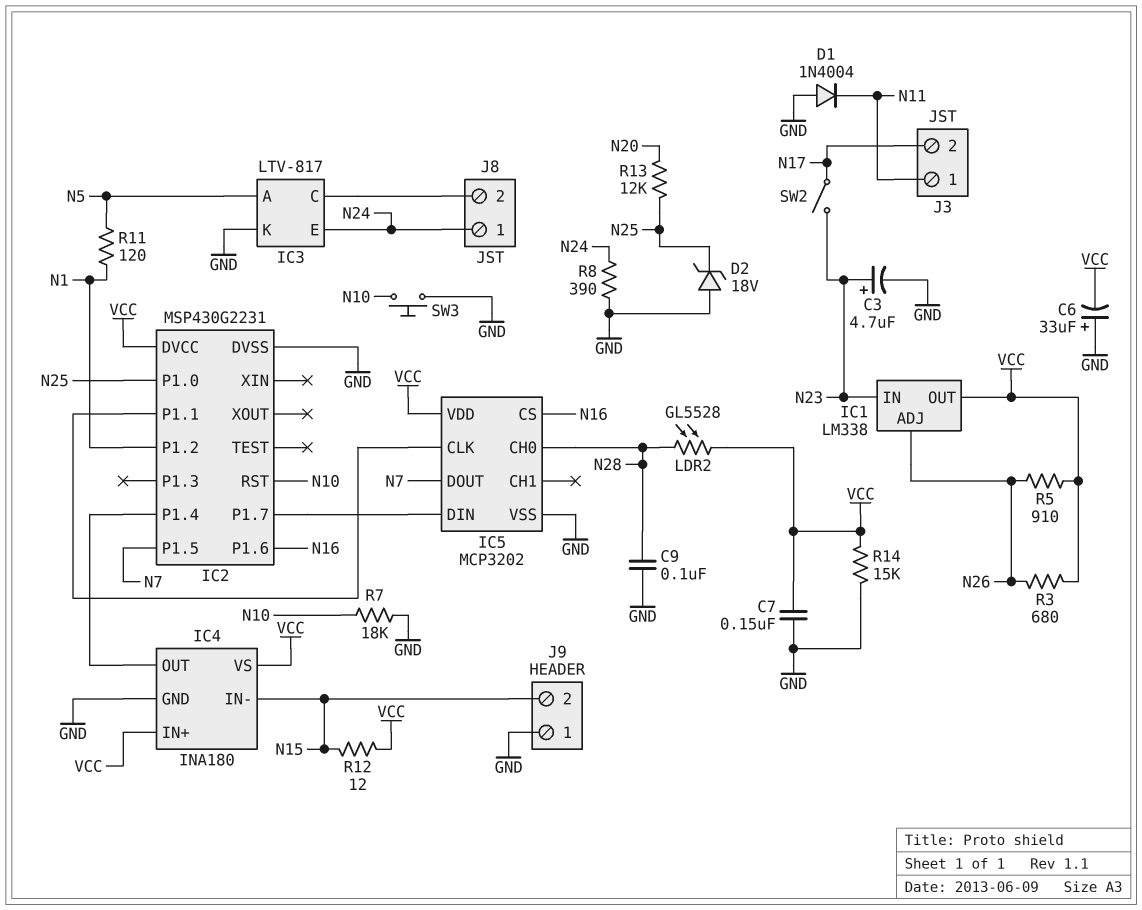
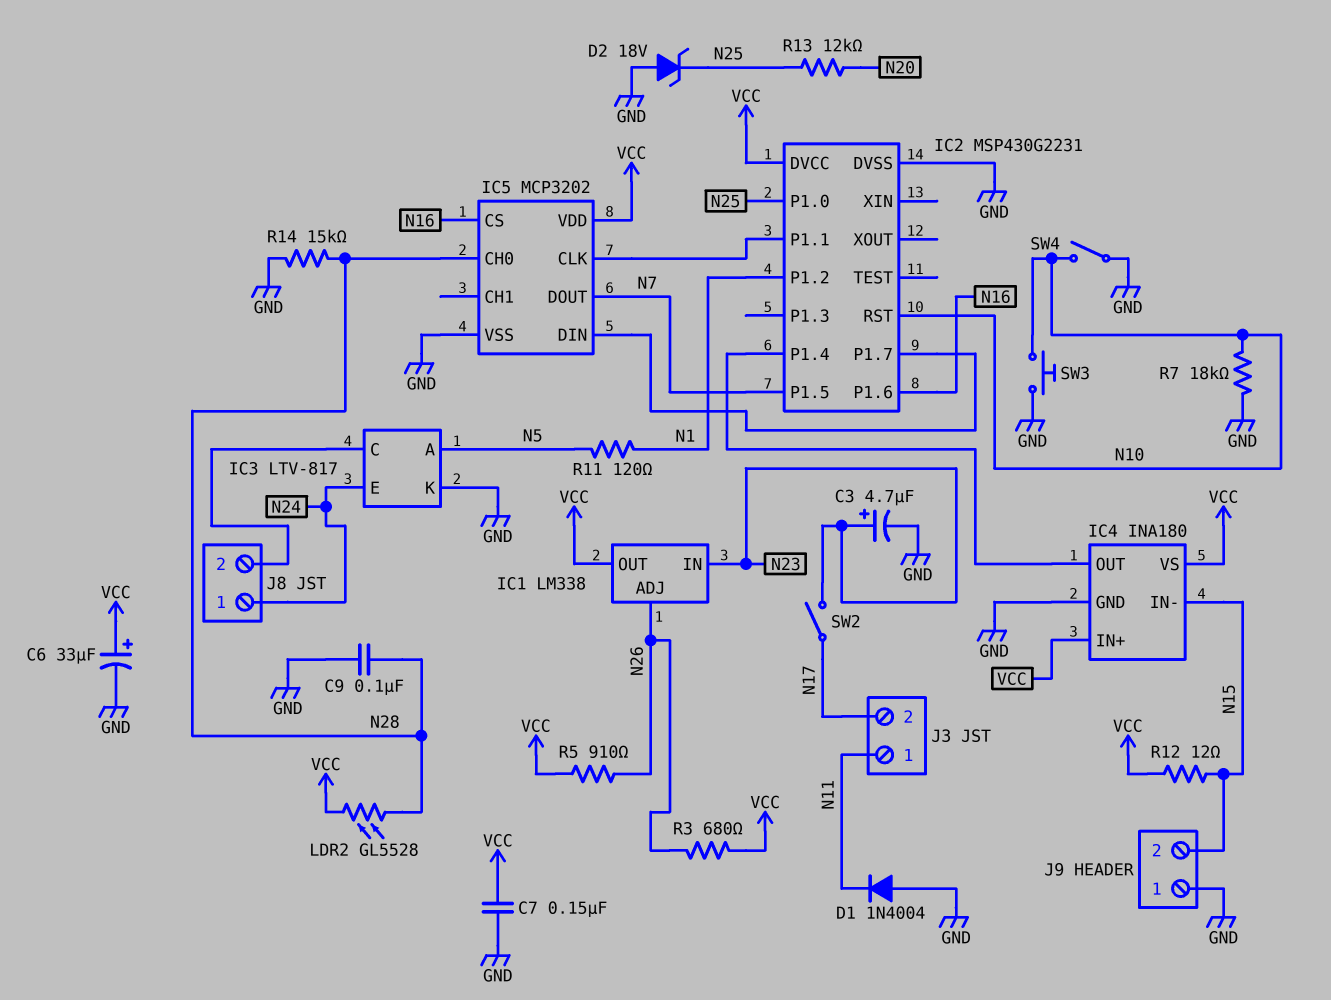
C6: 33uF (plus GND, minus VCC) -> 33uF (plus VCC, minus GND)
R8: 390 (GND, N24) -> none
R14: 15k (GND, VCC) -> 15k (GND, N28)
SW4: none -> switch (GND, N10)

